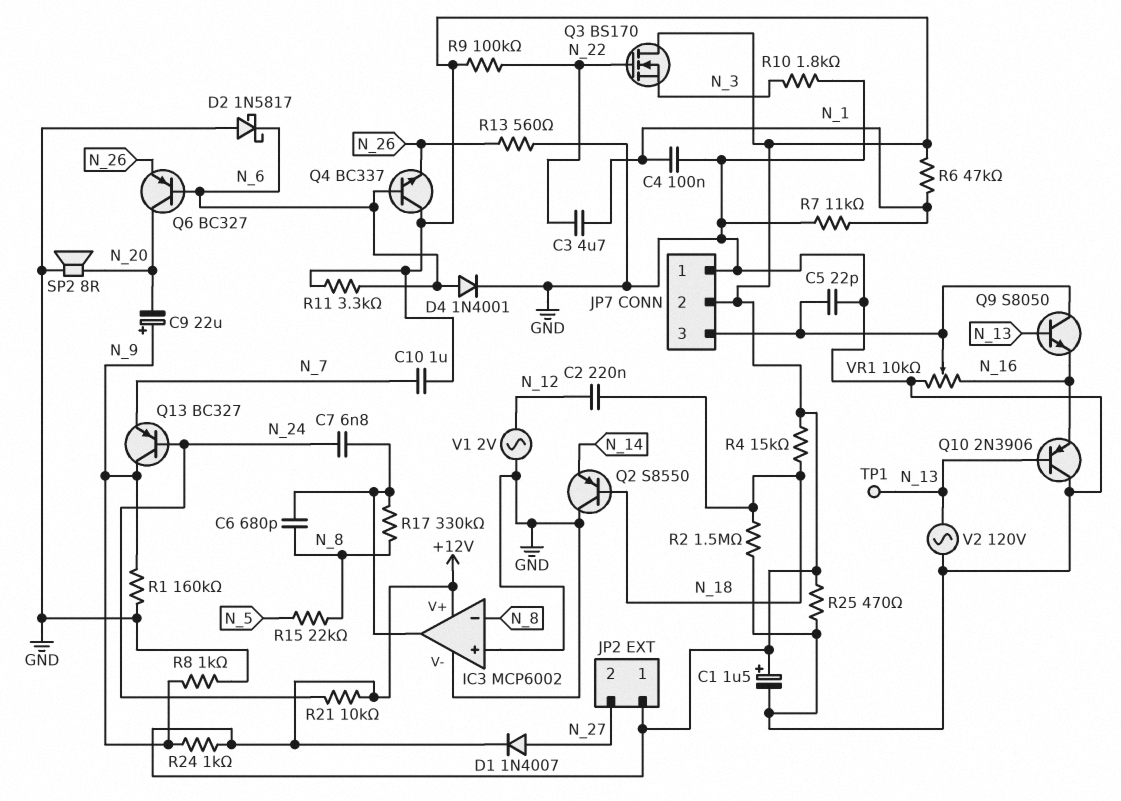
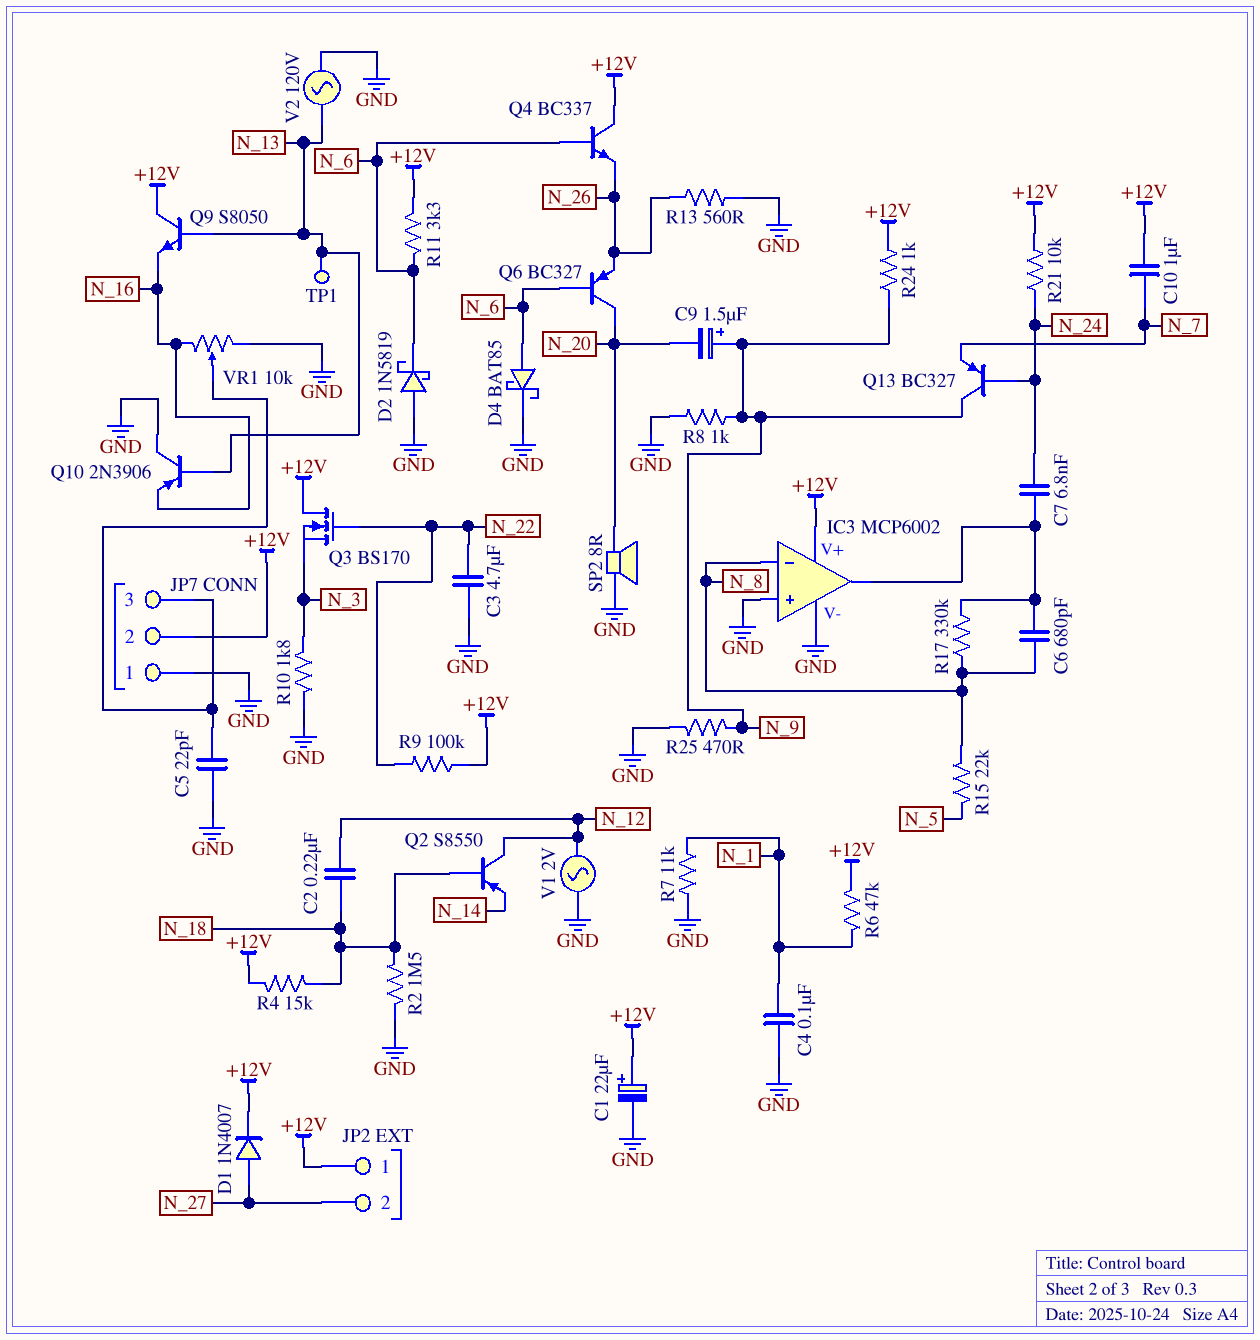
C1: 1.5uF (plus +12V, minus GND) -> 22uF (plus +12V, minus GND)
C3: 4.7uF (N_1, N_22) -> 4.7uF (GND, N_22)
C9: 22uF (plus N_9, minus N_20) -> 1.5uF (plus N_9, minus N_20)
D2: schottky 1N5817 (A GND, K N_6) -> schottky 1N5819 (A GND, K N_6)
D4: diode 1N4001 (A N_6, K GND) -> schottky BAT85 (A N_6, K GND)
Q2: PNP S8550 (B N_18, C GND, E N_14) -> PNP S8550 (B N_18, C N_12, E N_14)
Q9: NPN S8050 (B N_13, C JP7/3, E N_16) -> NPN S8050 (B N_13, C +12V, E N_16)
R1: 160k (GND, N_9) -> none
R25: 470 (+12V, GND) -> 470 (GND, N_9)

